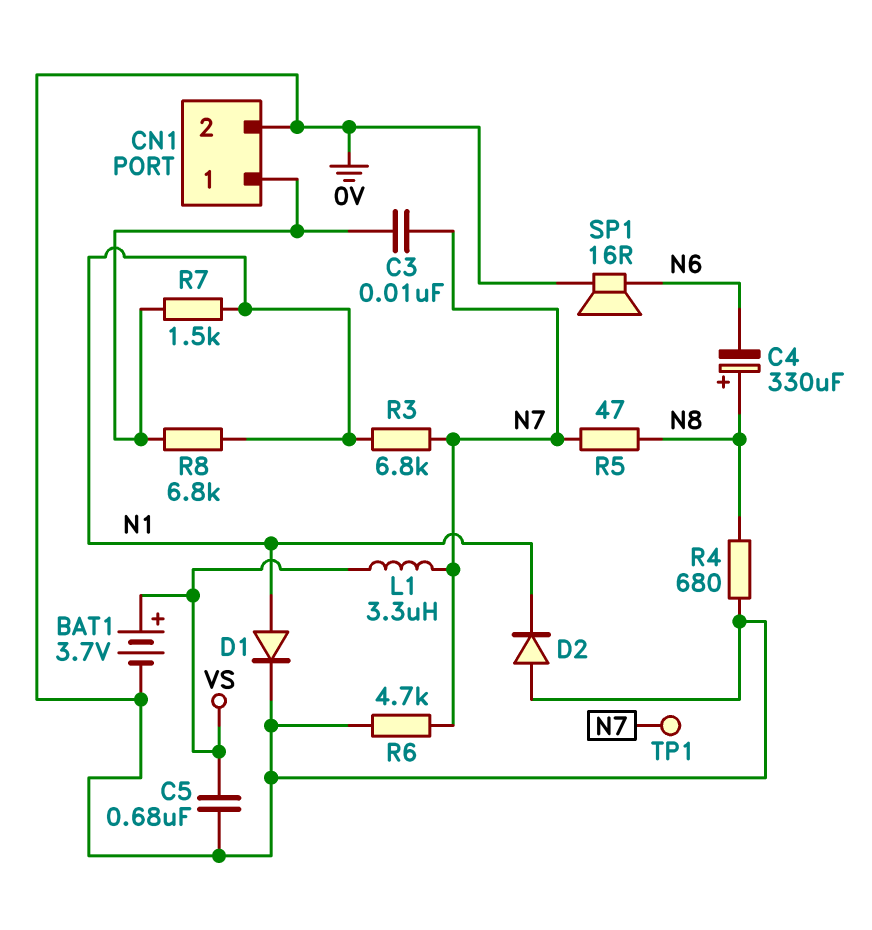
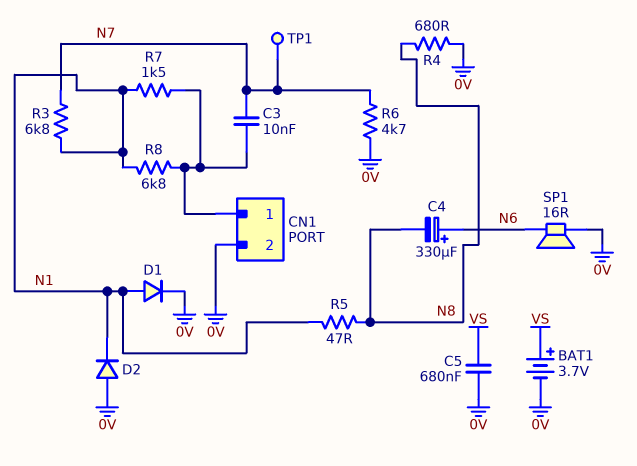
C4: 330uF (plus N8, minus N6) -> 330uF (plus N6, minus N8)
L1: 3.3uH (N7, VS) -> none
R5: 47 (N7, N8) -> 47 (N1, N8)

